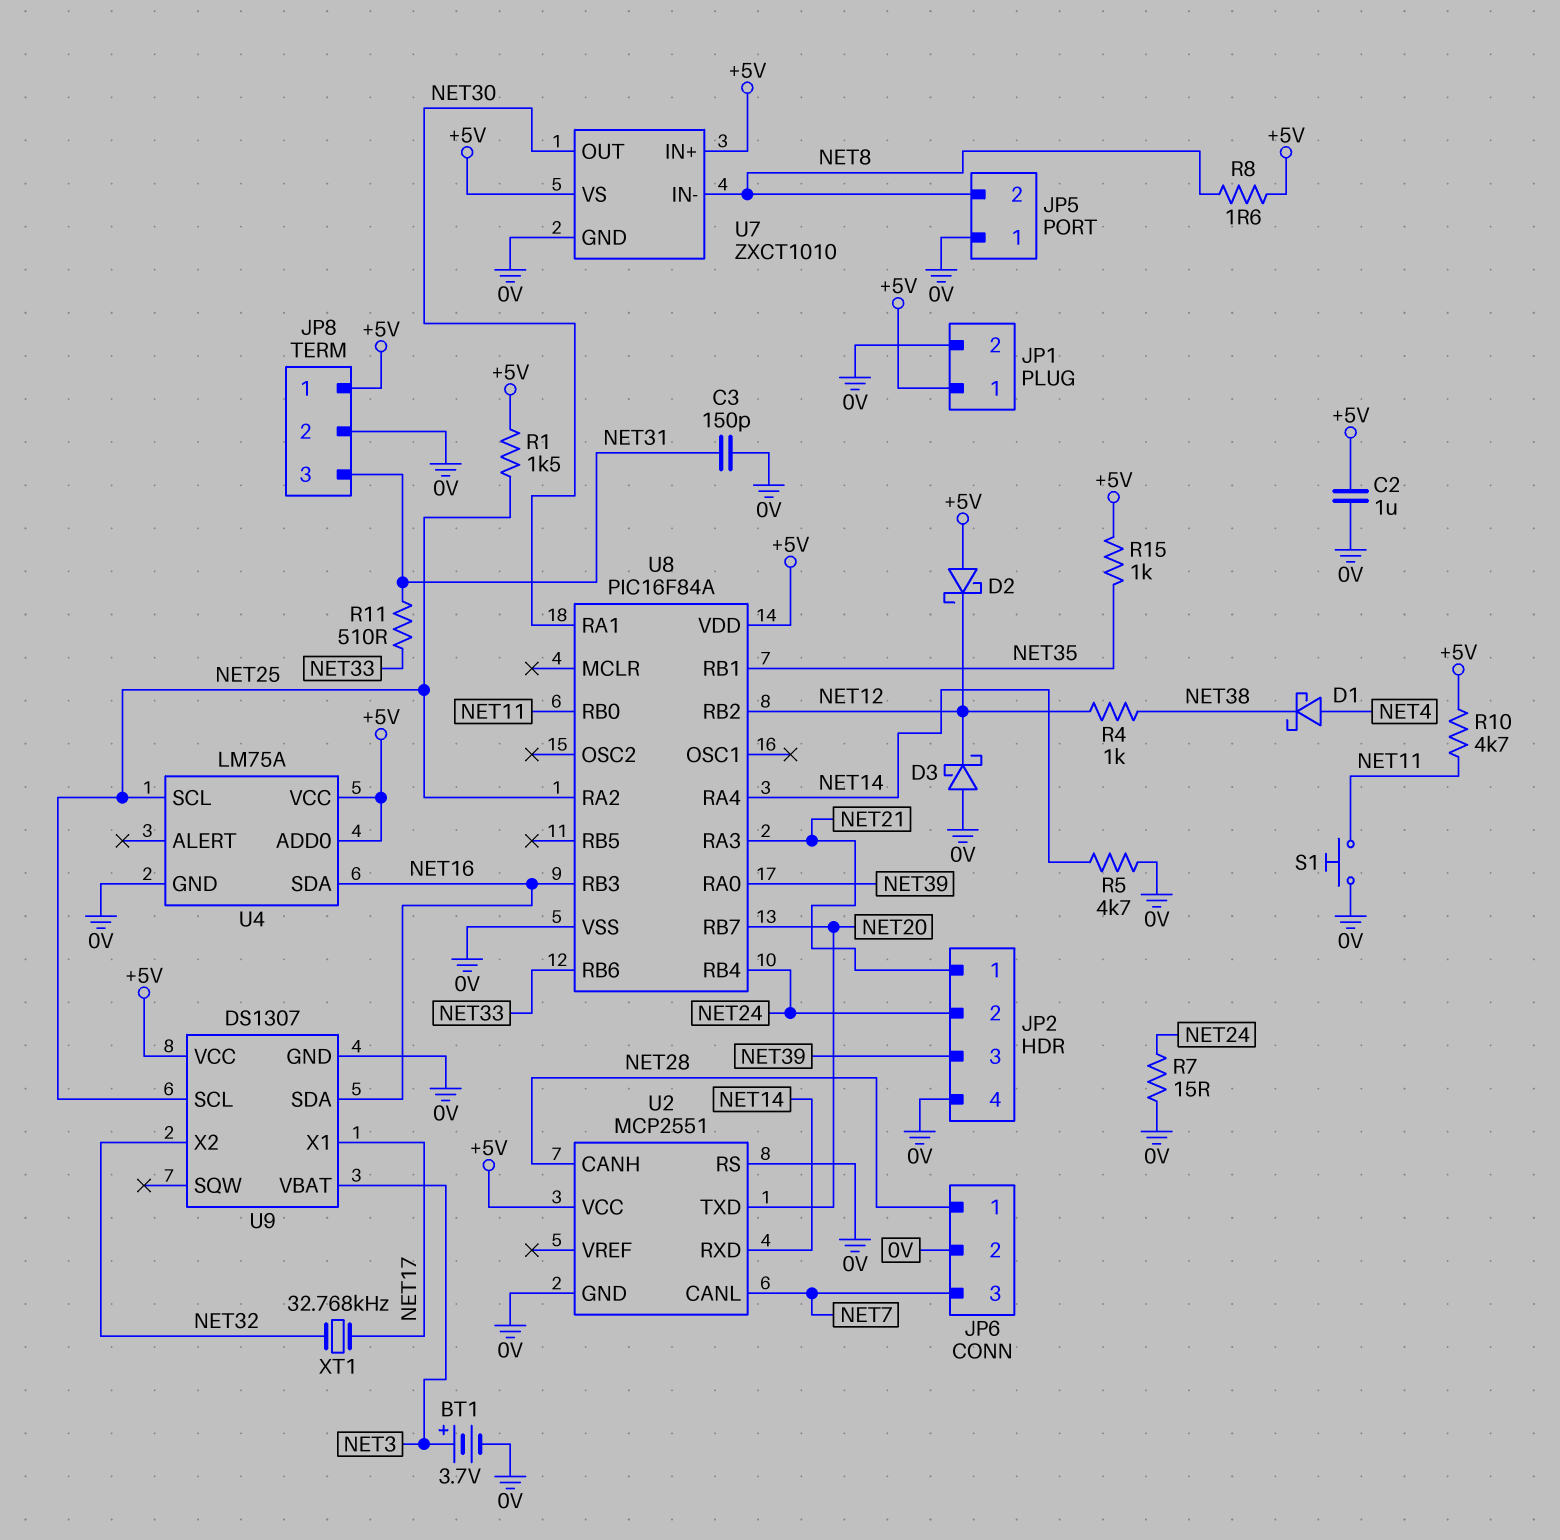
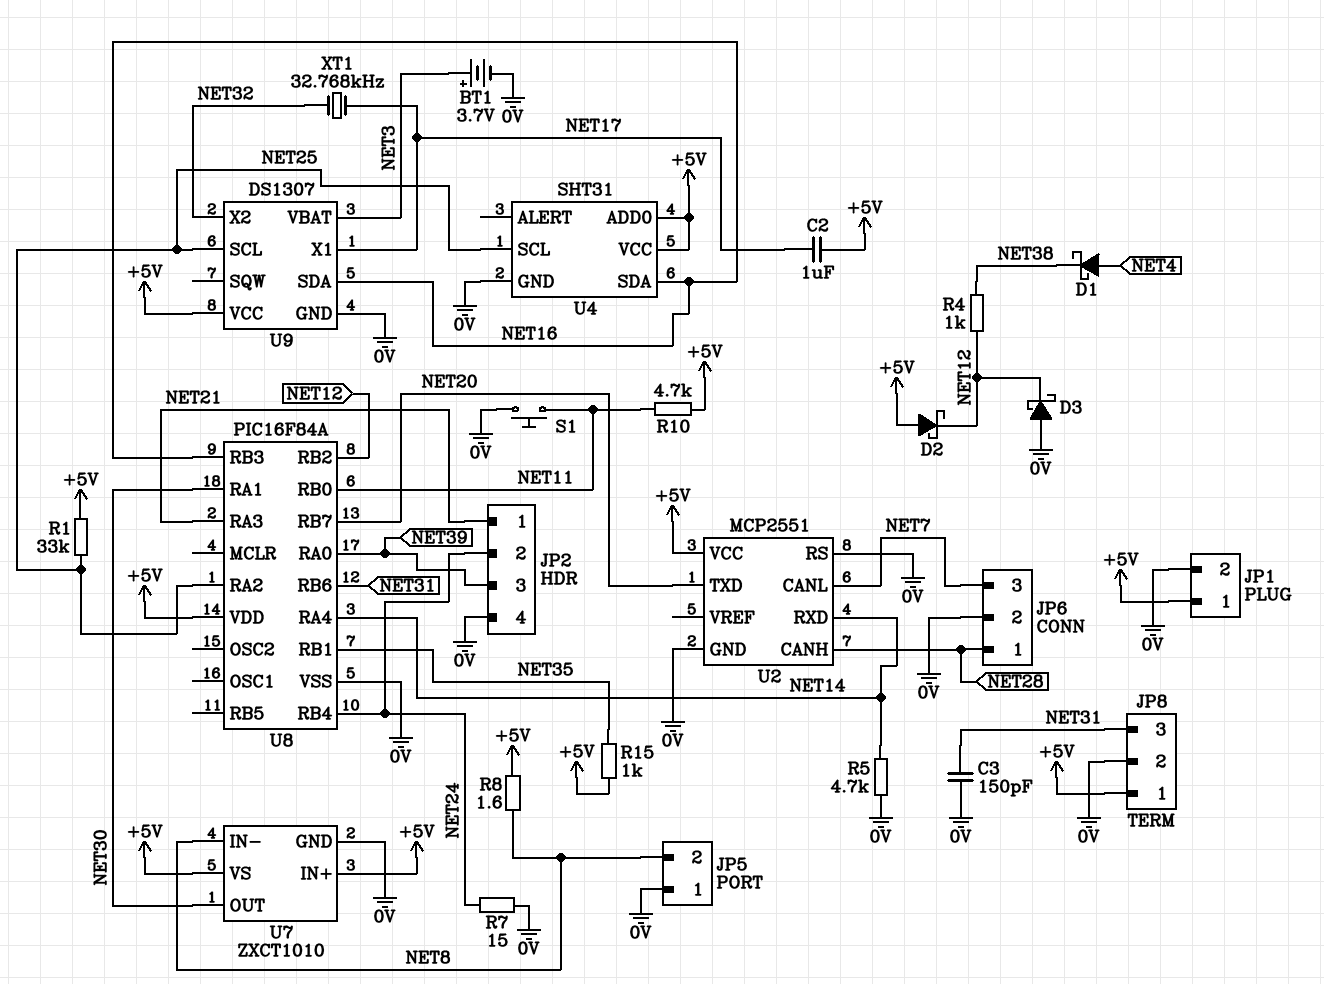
C2: 1uF (+5V, 0V) -> 1uF (+5V, NET17)
R1: 1.5k (+5V, NET25) -> 33k (+5V, NET25)
R11: 510 (NET31, NET33) -> none
U4: LM75A -> SHT31
U8 pin RB6: NET33 -> NET31

